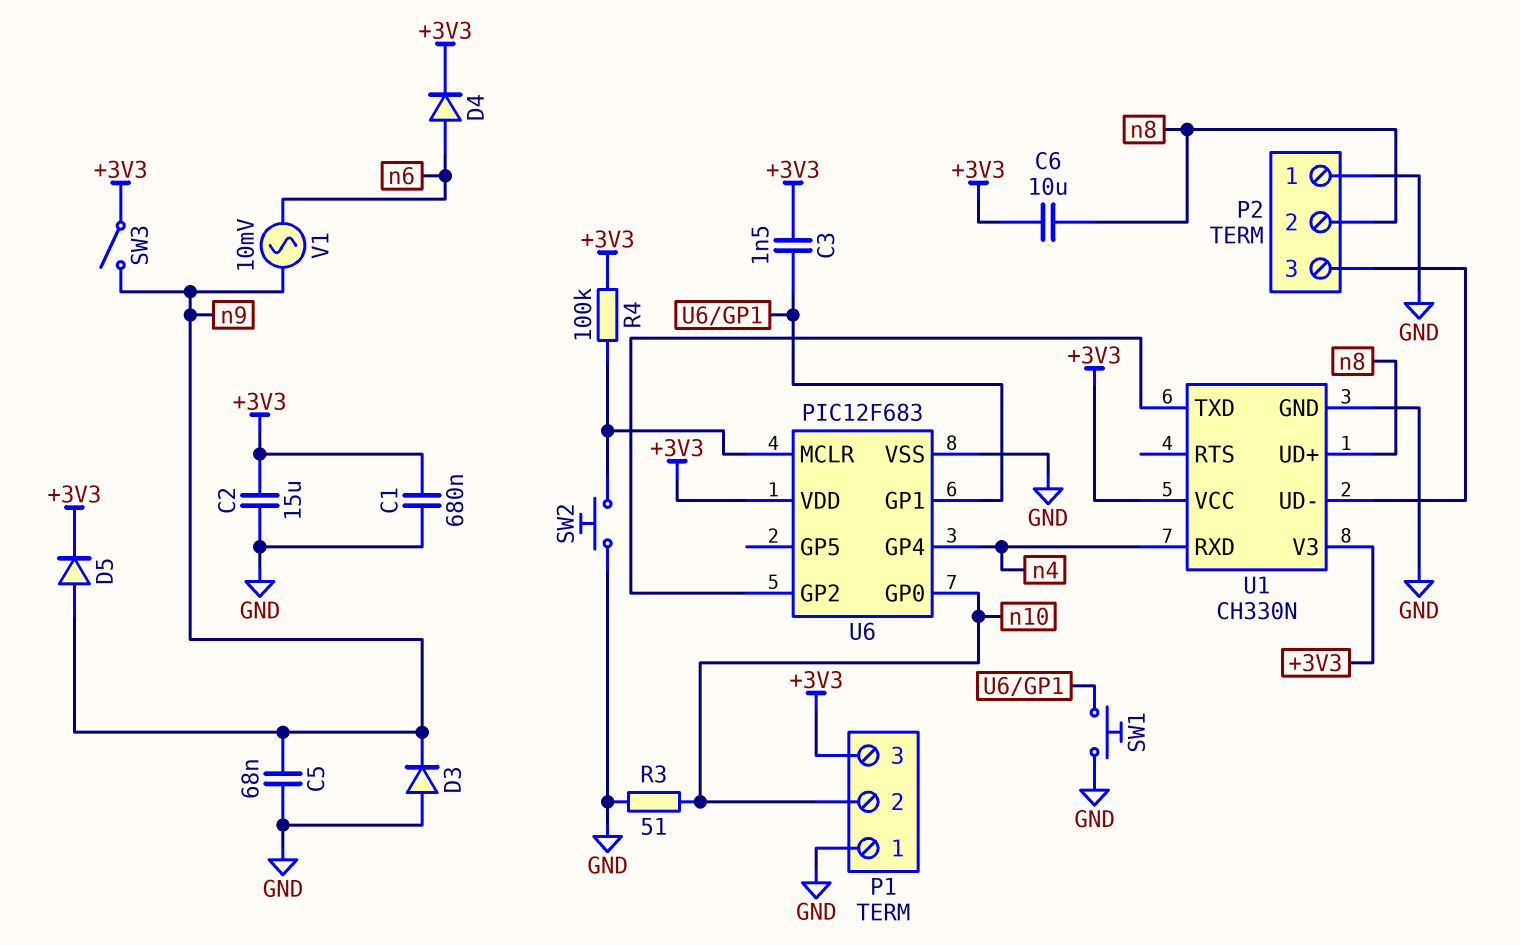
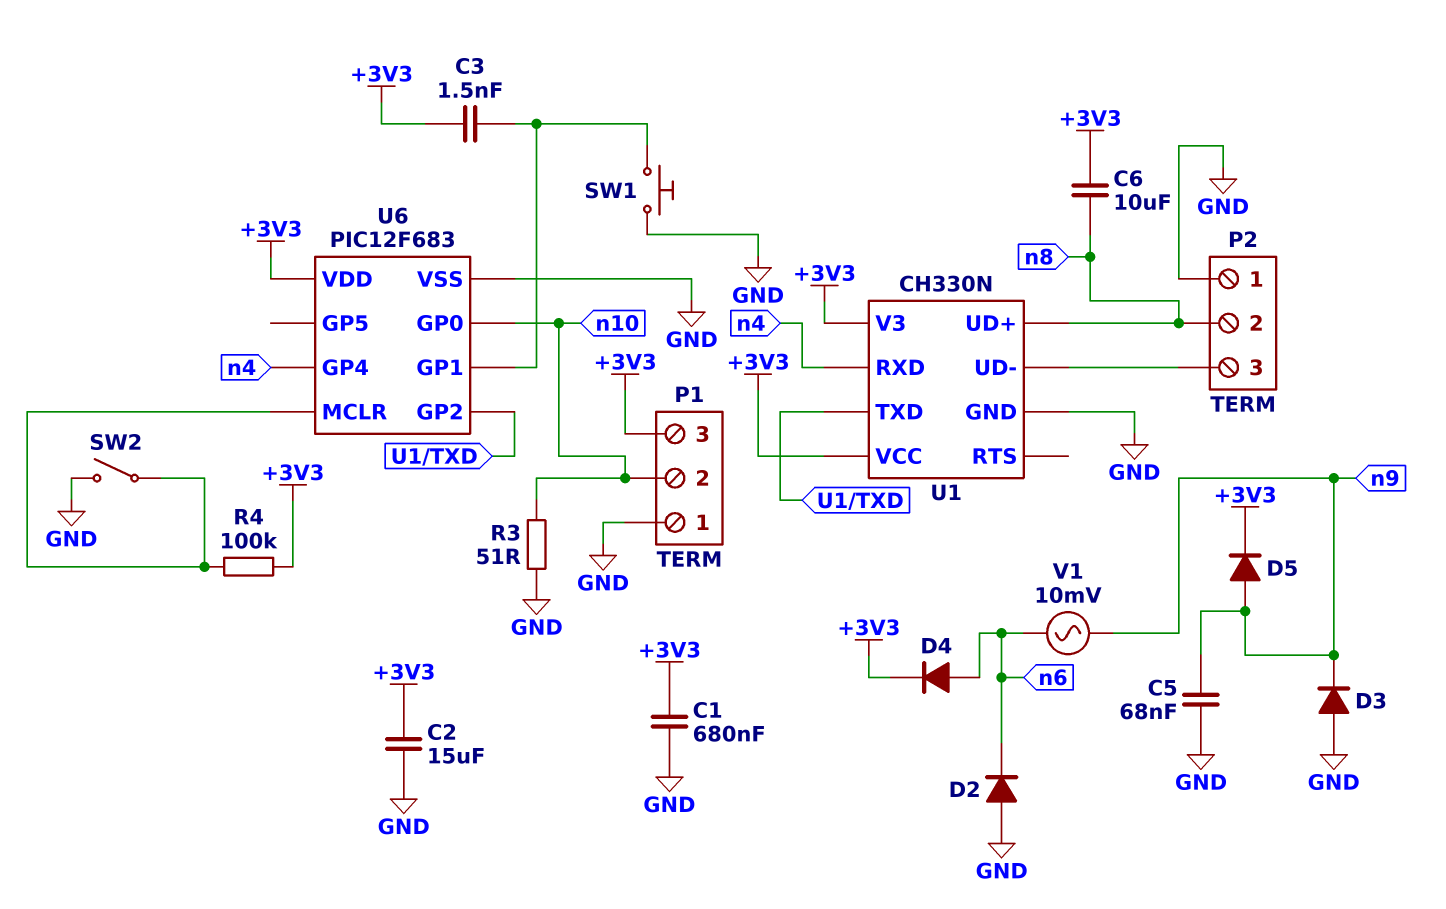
D2: none -> diode (A GND, K n6)
SW2: button (GND, U6/MCLR) -> switch (GND, U6/MCLR)
SW3: switch (+3V3, n9) -> none

